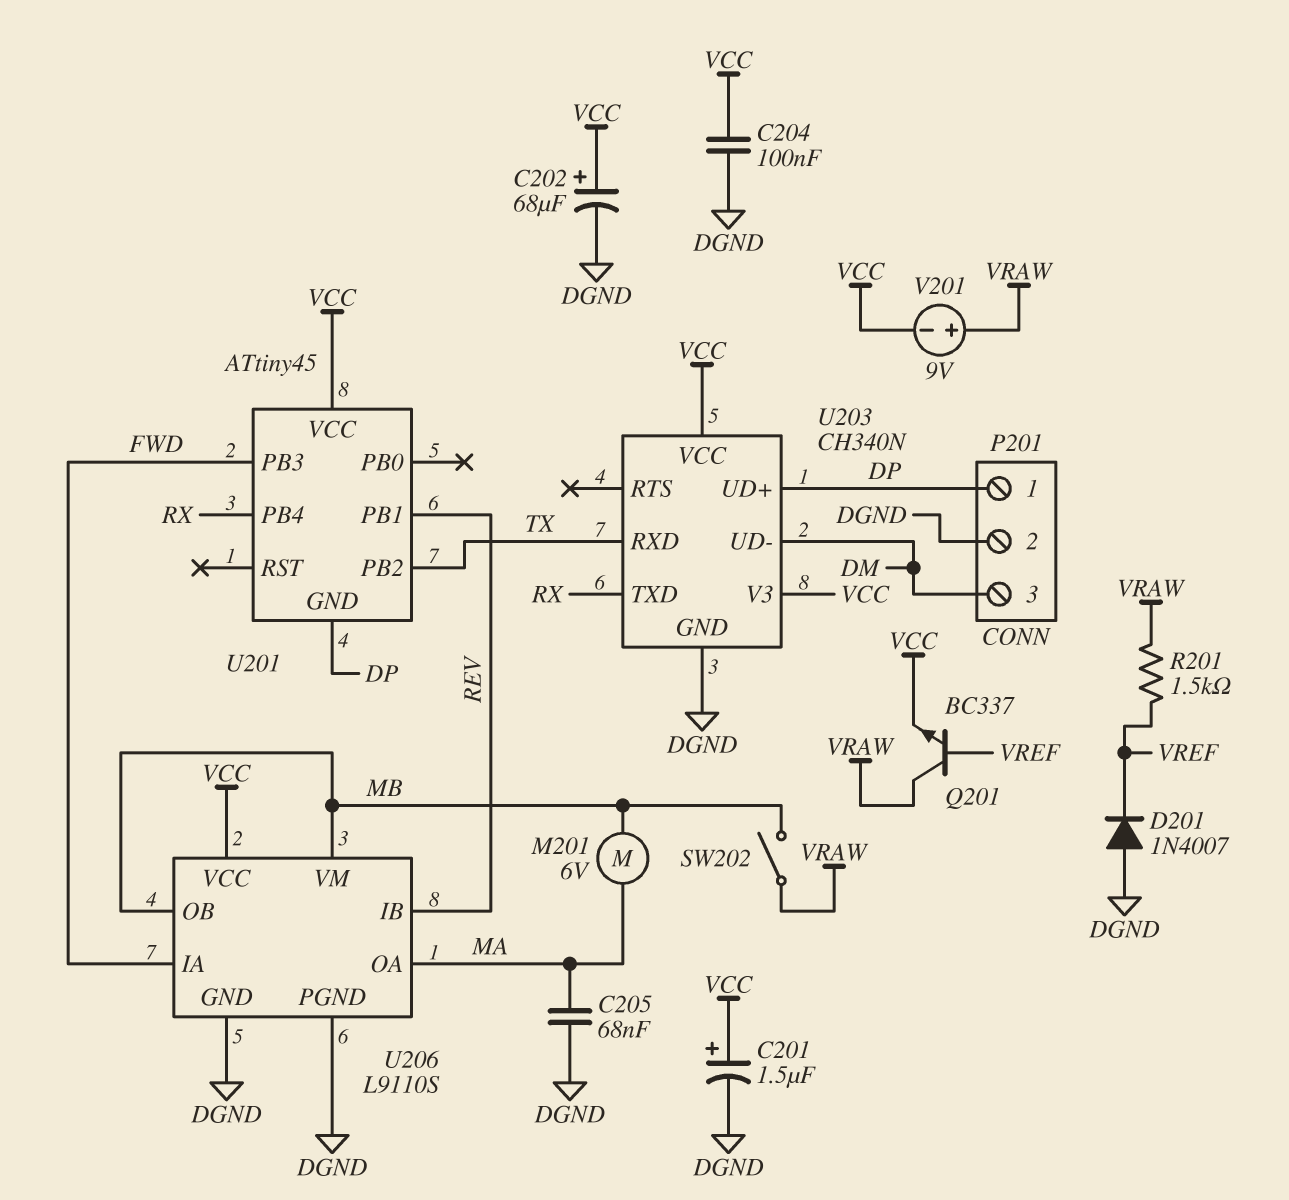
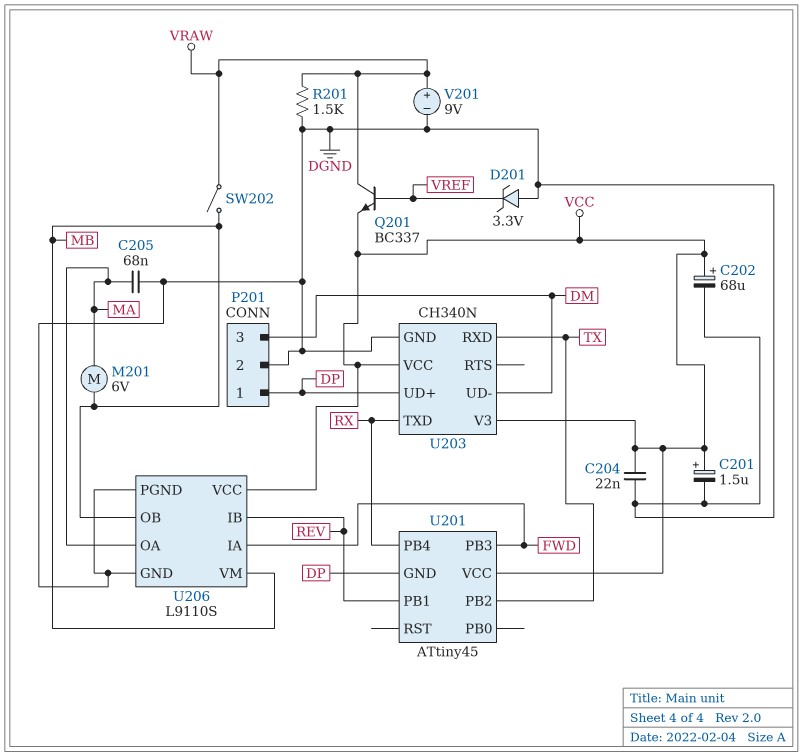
C204: 100nF (DGND, VCC) -> 22nF (DGND, VCC)
D201: diode 1N4007 (A DGND, K VREF) -> zener 3.3V (A DGND, K VREF)
R201: 1.5k (VRAW, VREF) -> 1.5k (DGND, VRAW)
V201: 9V (plus VRAW, minus VCC) -> 9V (plus VRAW, minus DGND)

